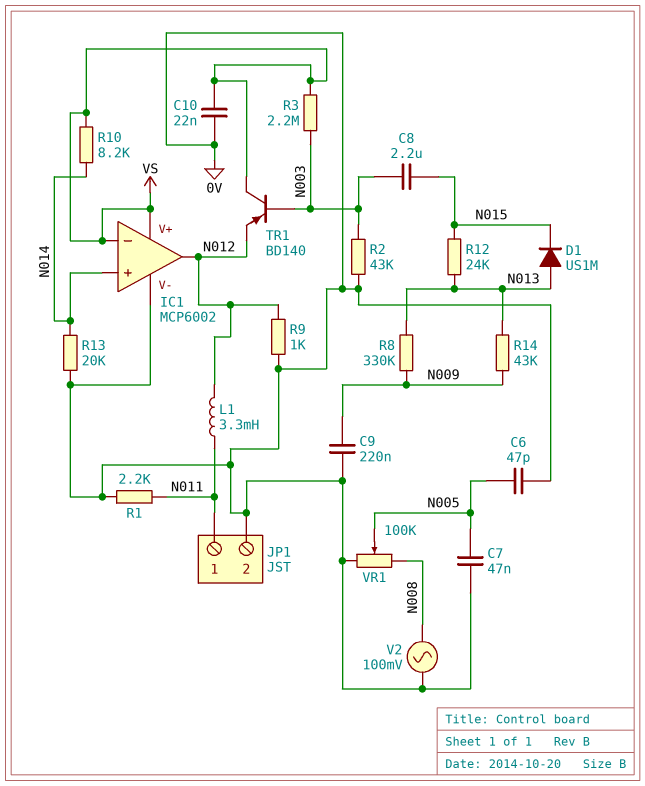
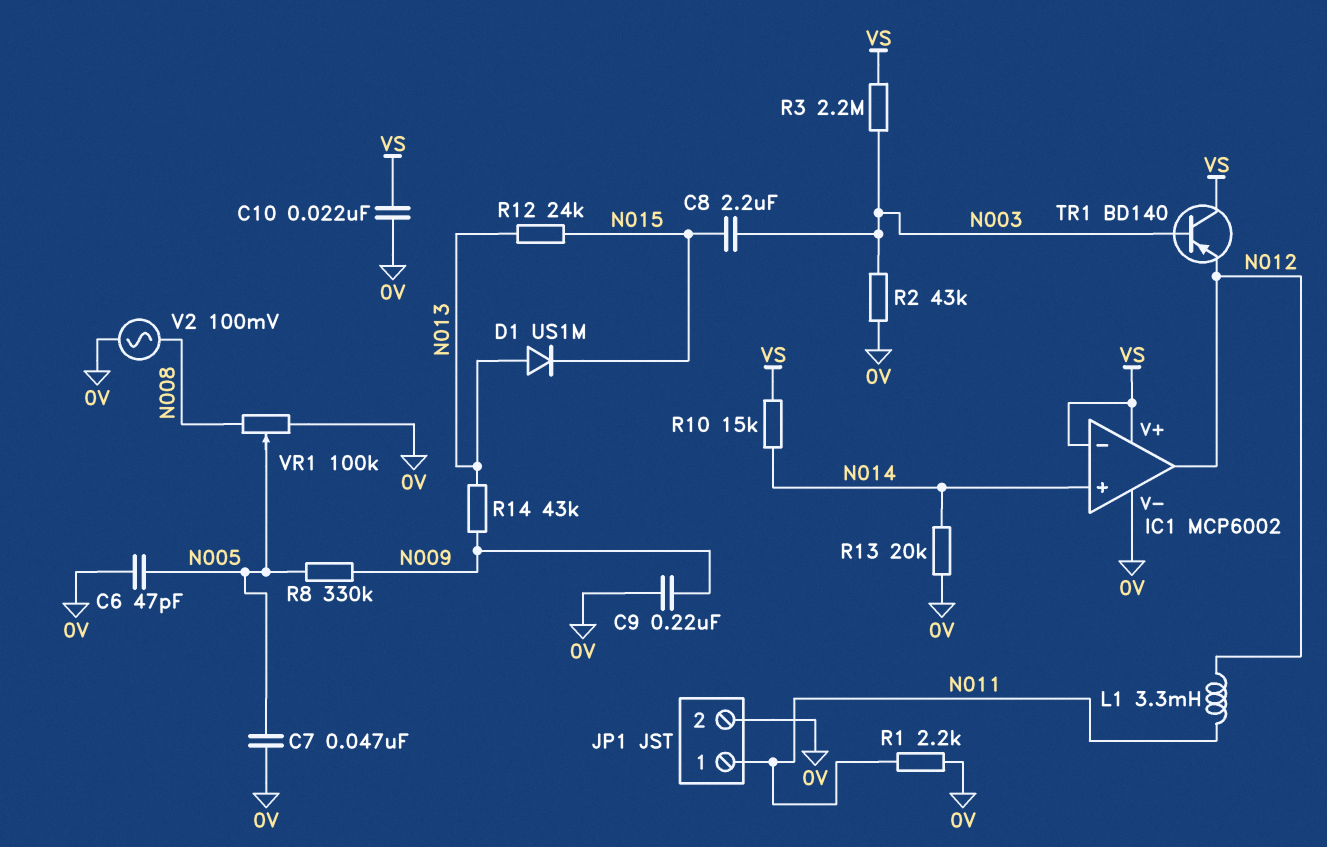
R8: 330k (N009, N013) -> 330k (N005, N009)
R9: 1k (0V, N012) -> none
R10: 8.2k (N014, VS) -> 15k (N014, VS)

